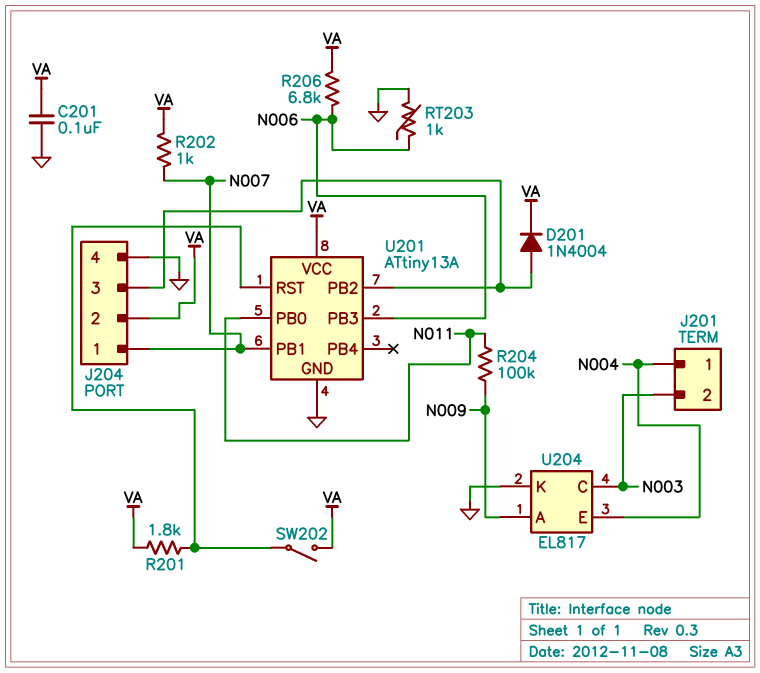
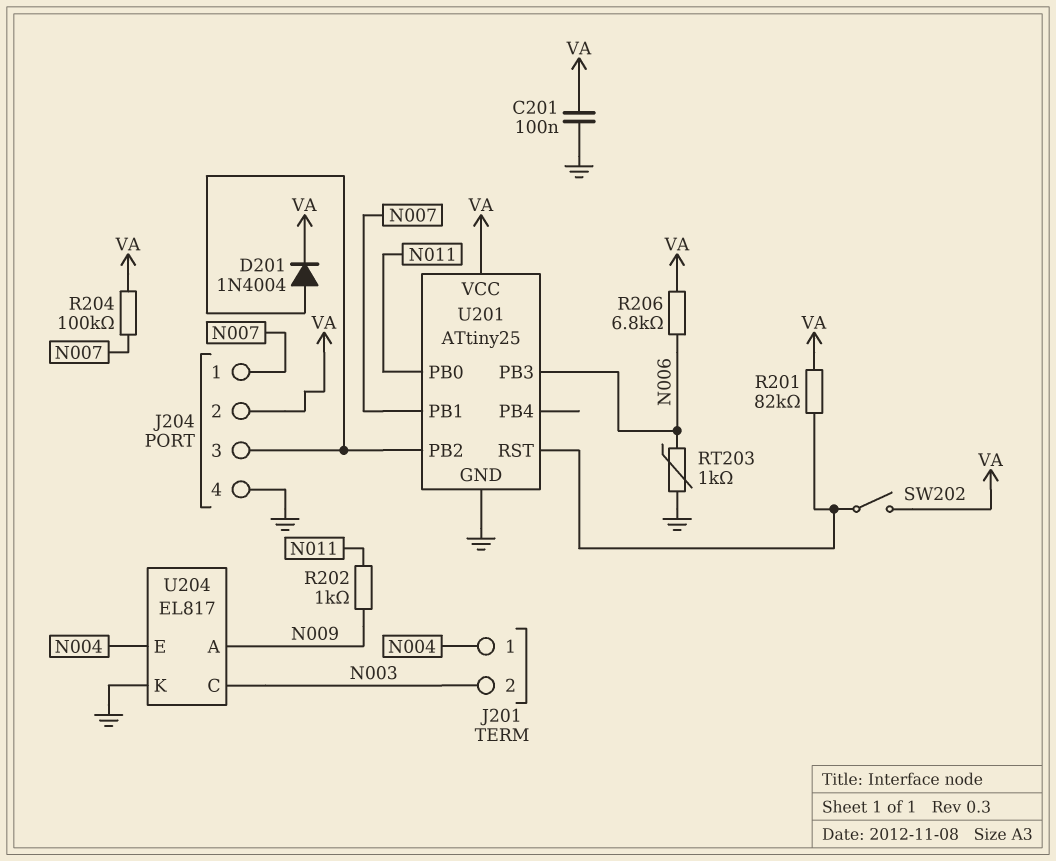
R201: 1.8k (U201/RST, VA) -> 82k (U201/RST, VA)
R202: 1k (N007, VA) -> 1k (N009, N011)
R204: 100k (N009, N011) -> 100k (N007, VA)
U201: ATtiny13A -> ATtiny25

